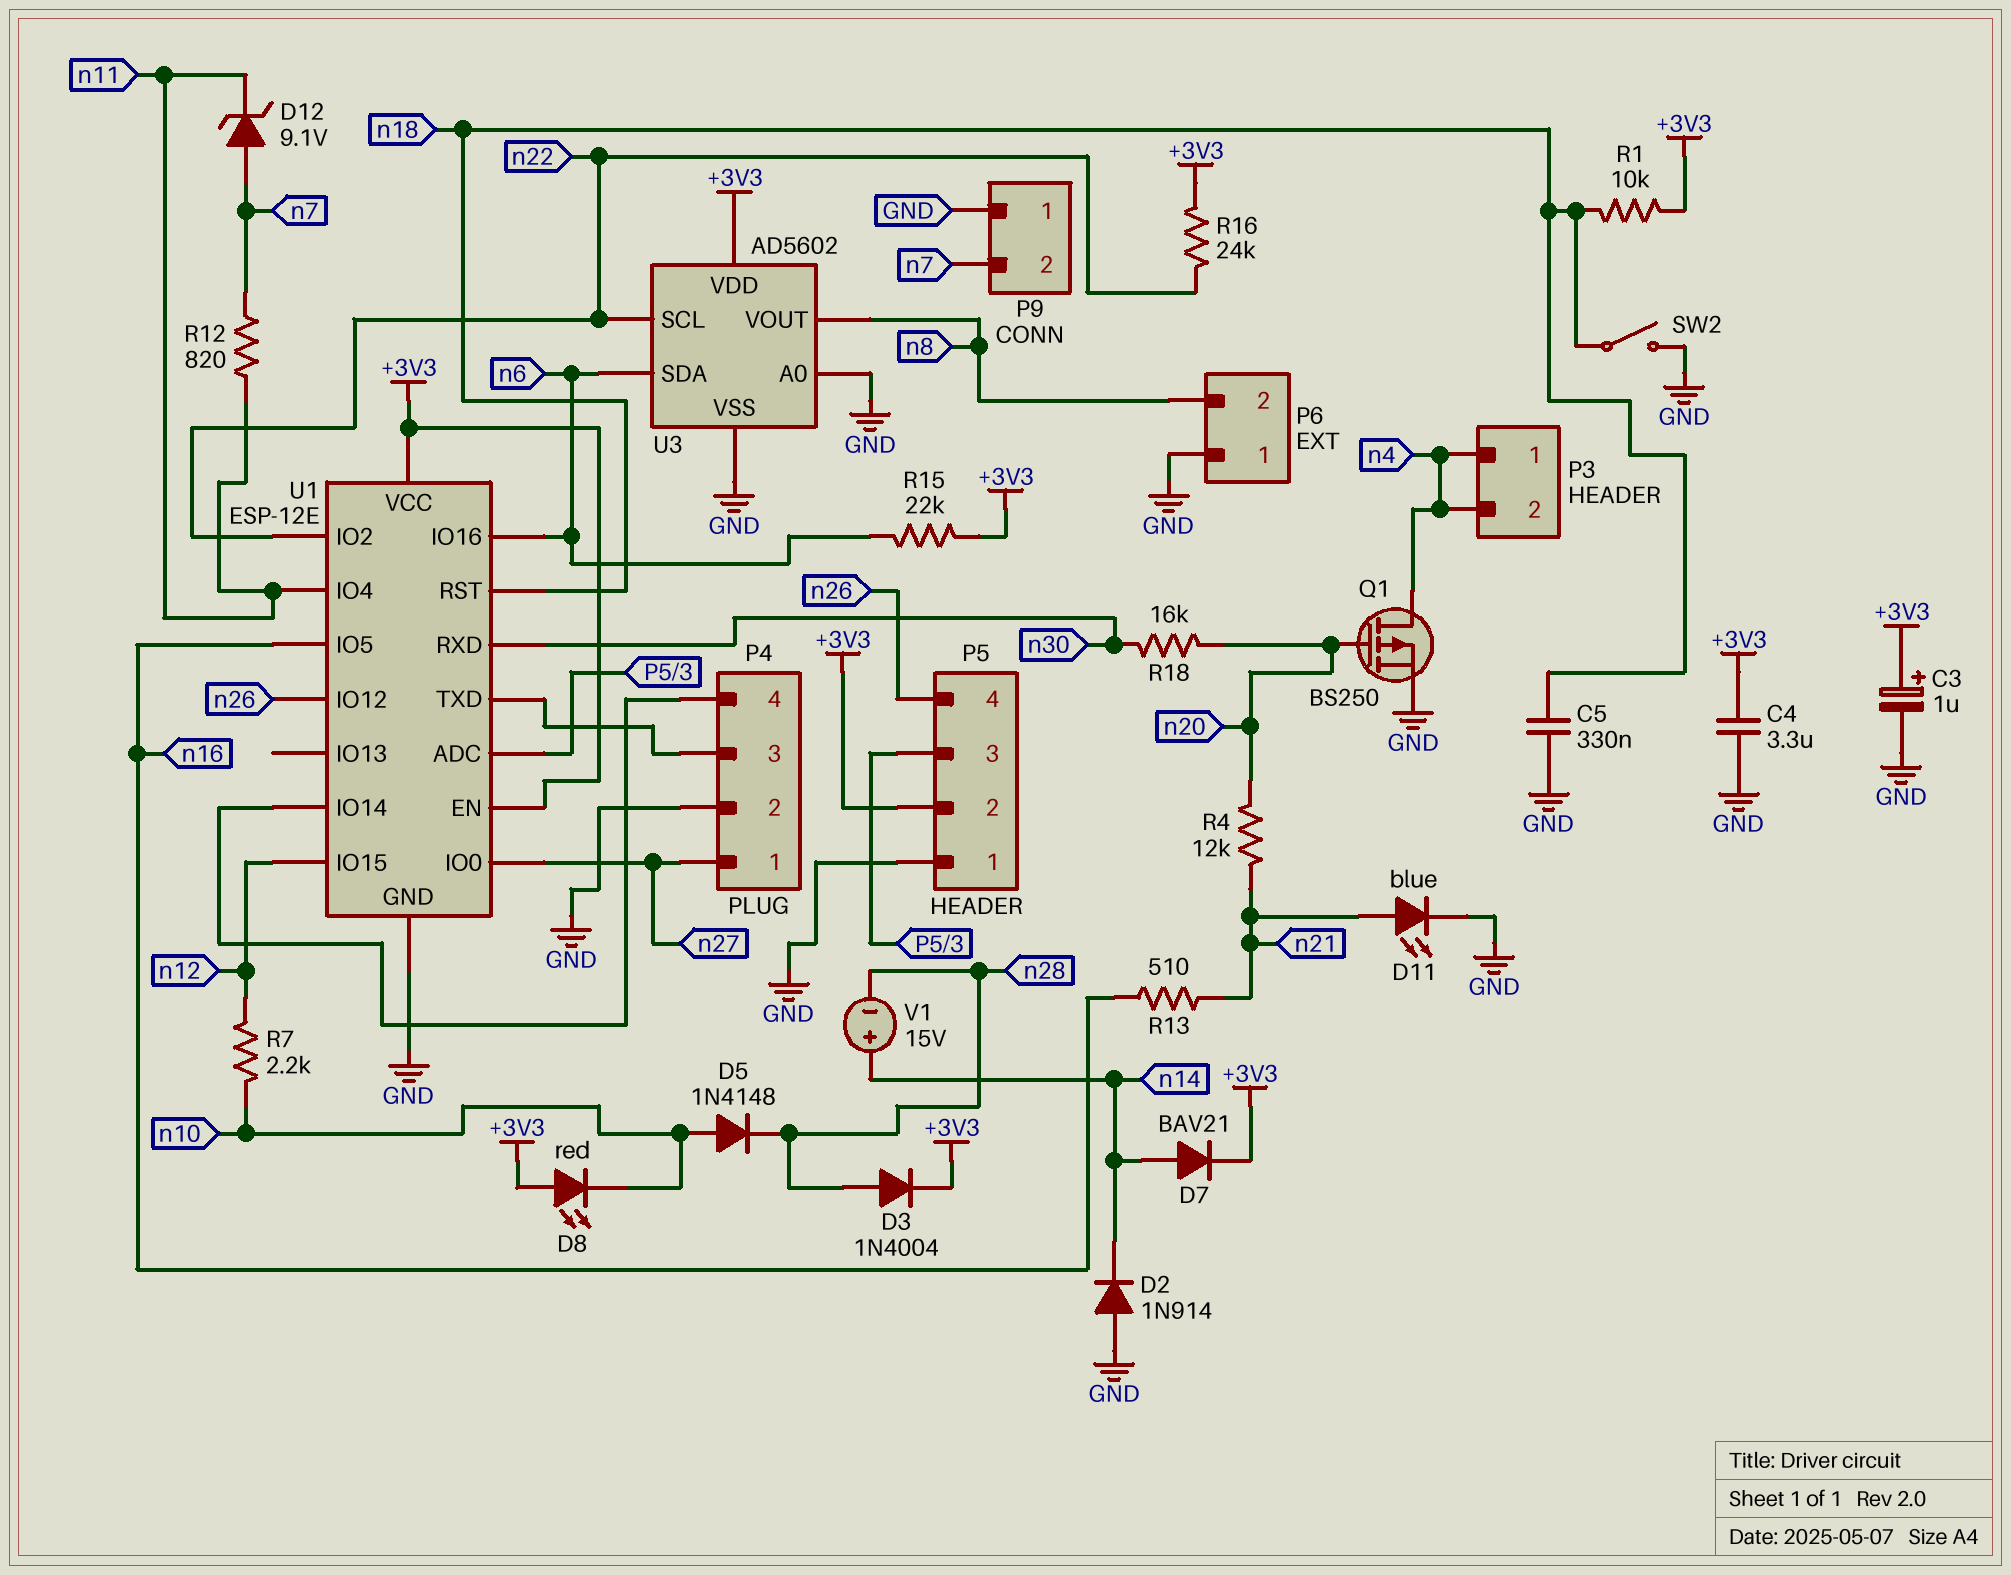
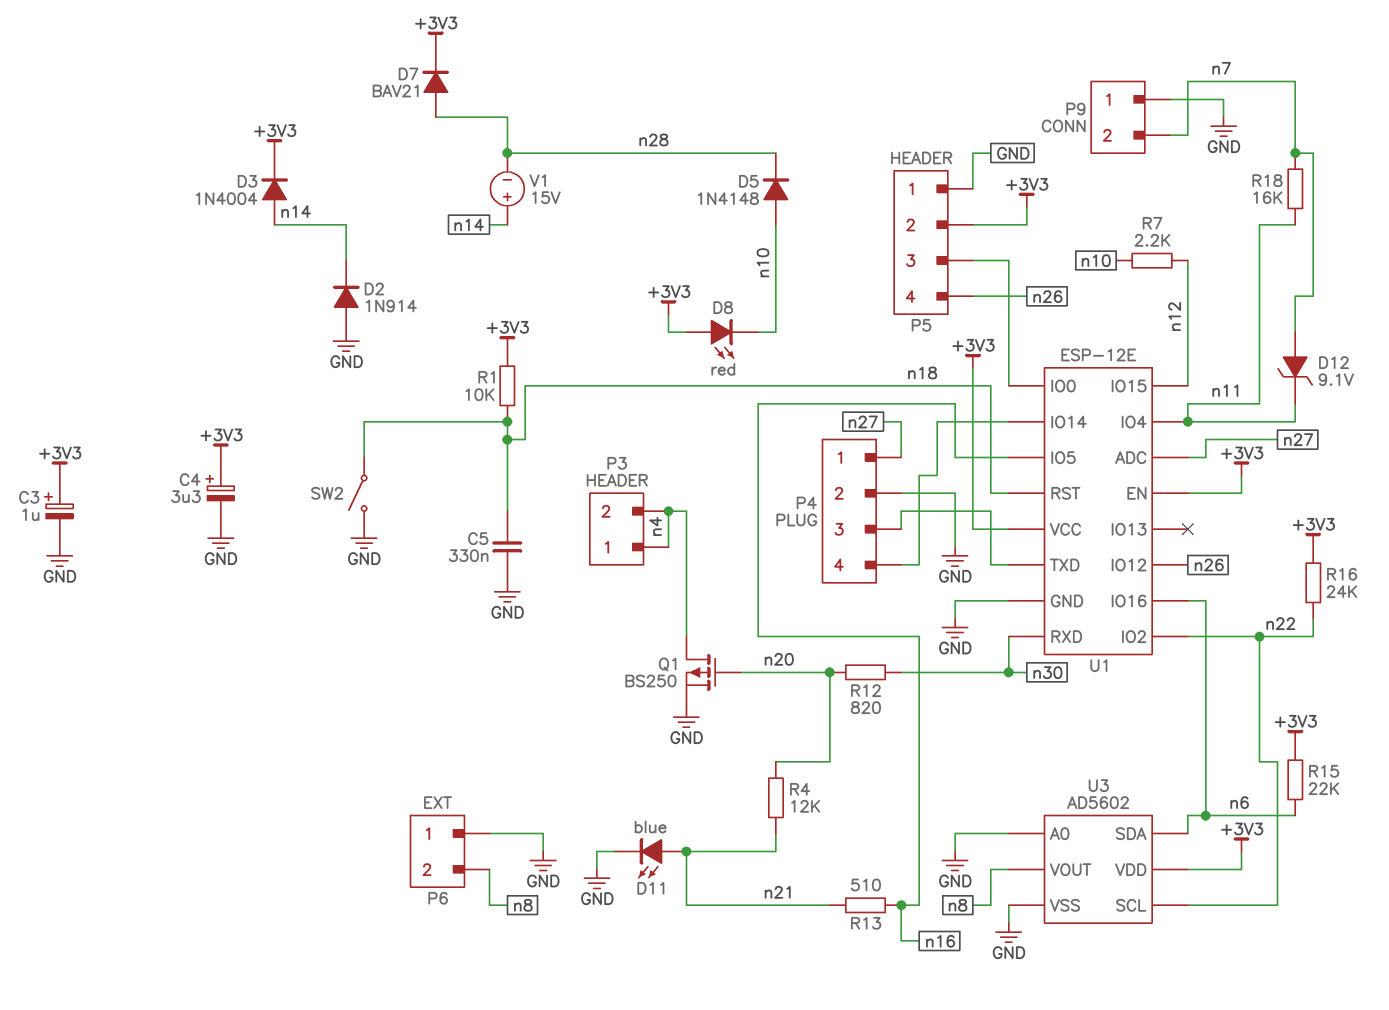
C4: 3.3uF (+3V3, GND) -> 3.3uF (plus +3V3, minus GND)
D3: diode 1N4004 (A n28, K +3V3) -> diode 1N4004 (A n14, K +3V3)
D7: diode BAV21 (A n14, K +3V3) -> diode BAV21 (A n28, K +3V3)
R12: 820 (n7, n11) -> 820 (n20, n30)
R18: 16k (n20, n30) -> 16k (n7, n11)
U1 pin ADC: P5/3 -> n27
U1 pin IO0: n27 -> P5/3

